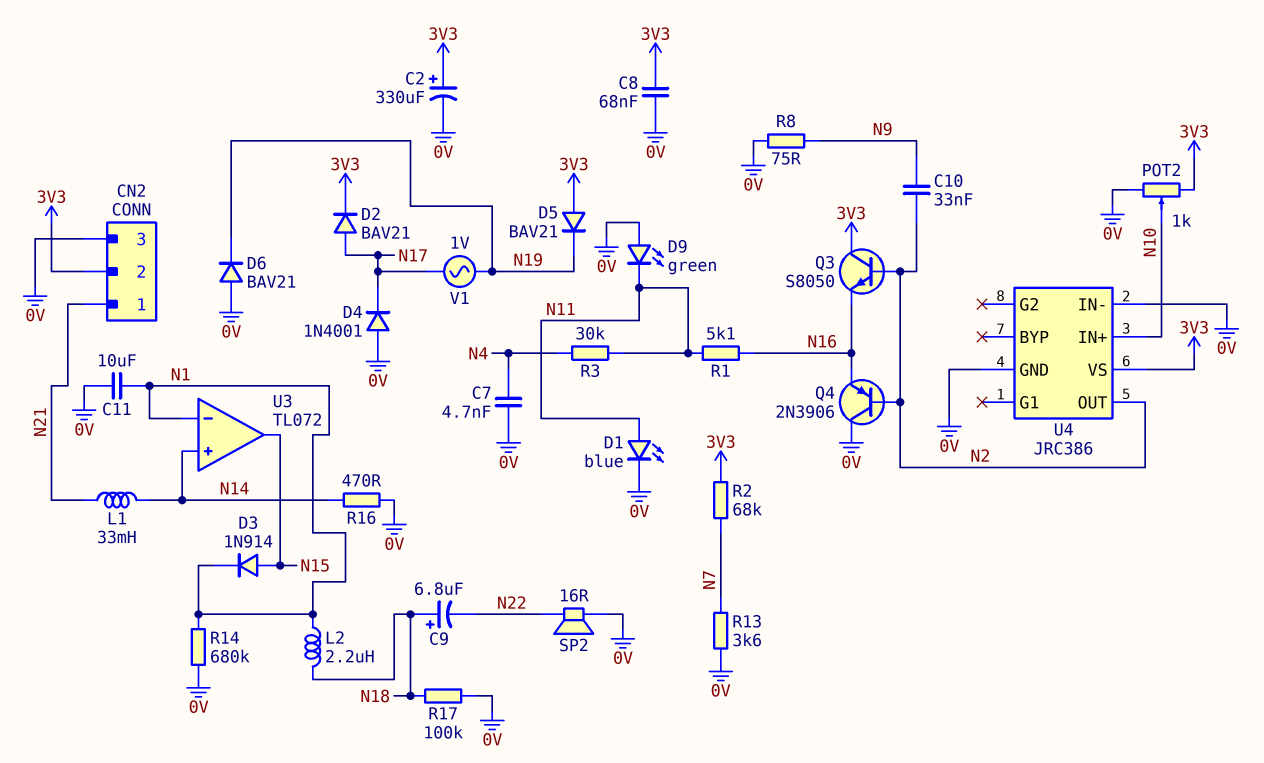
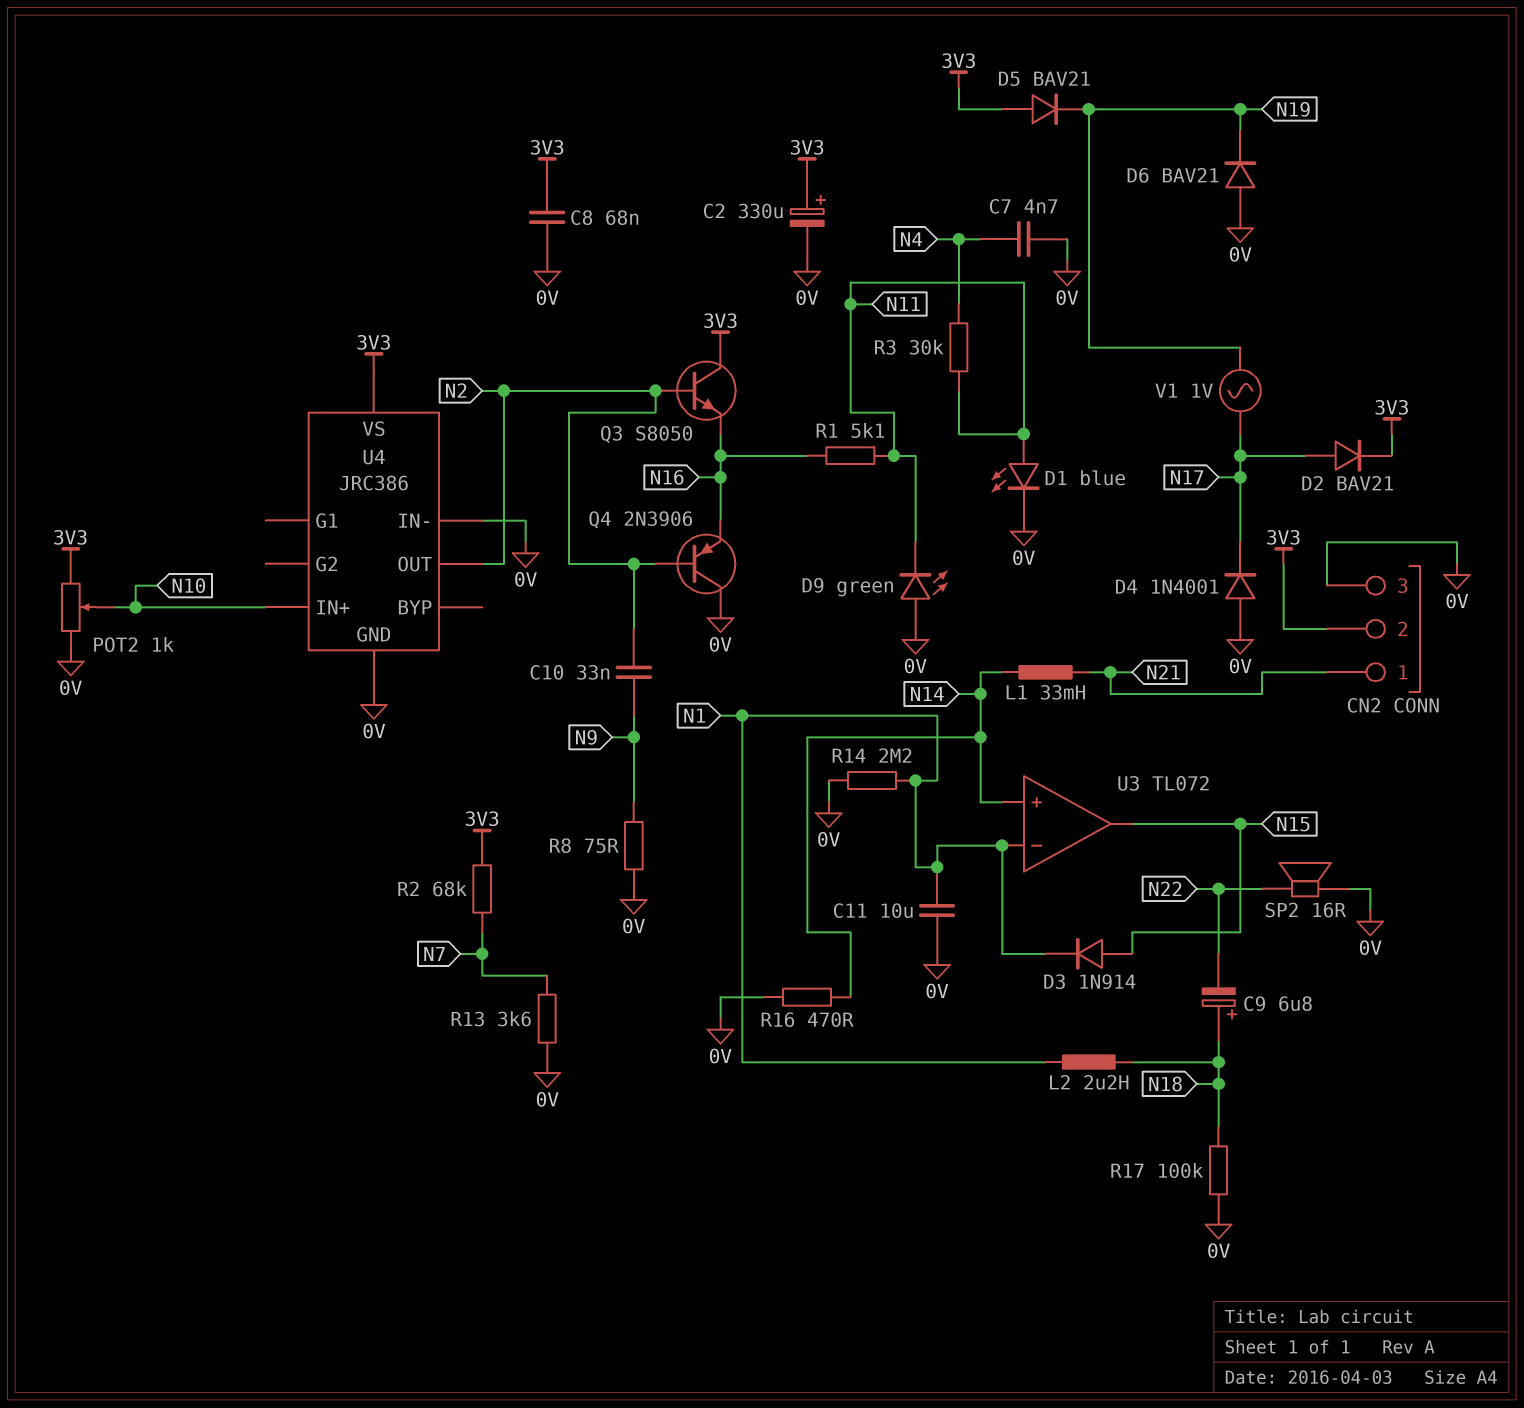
R14: 680k (0V, N1) -> 2.2M (0V, N1)

